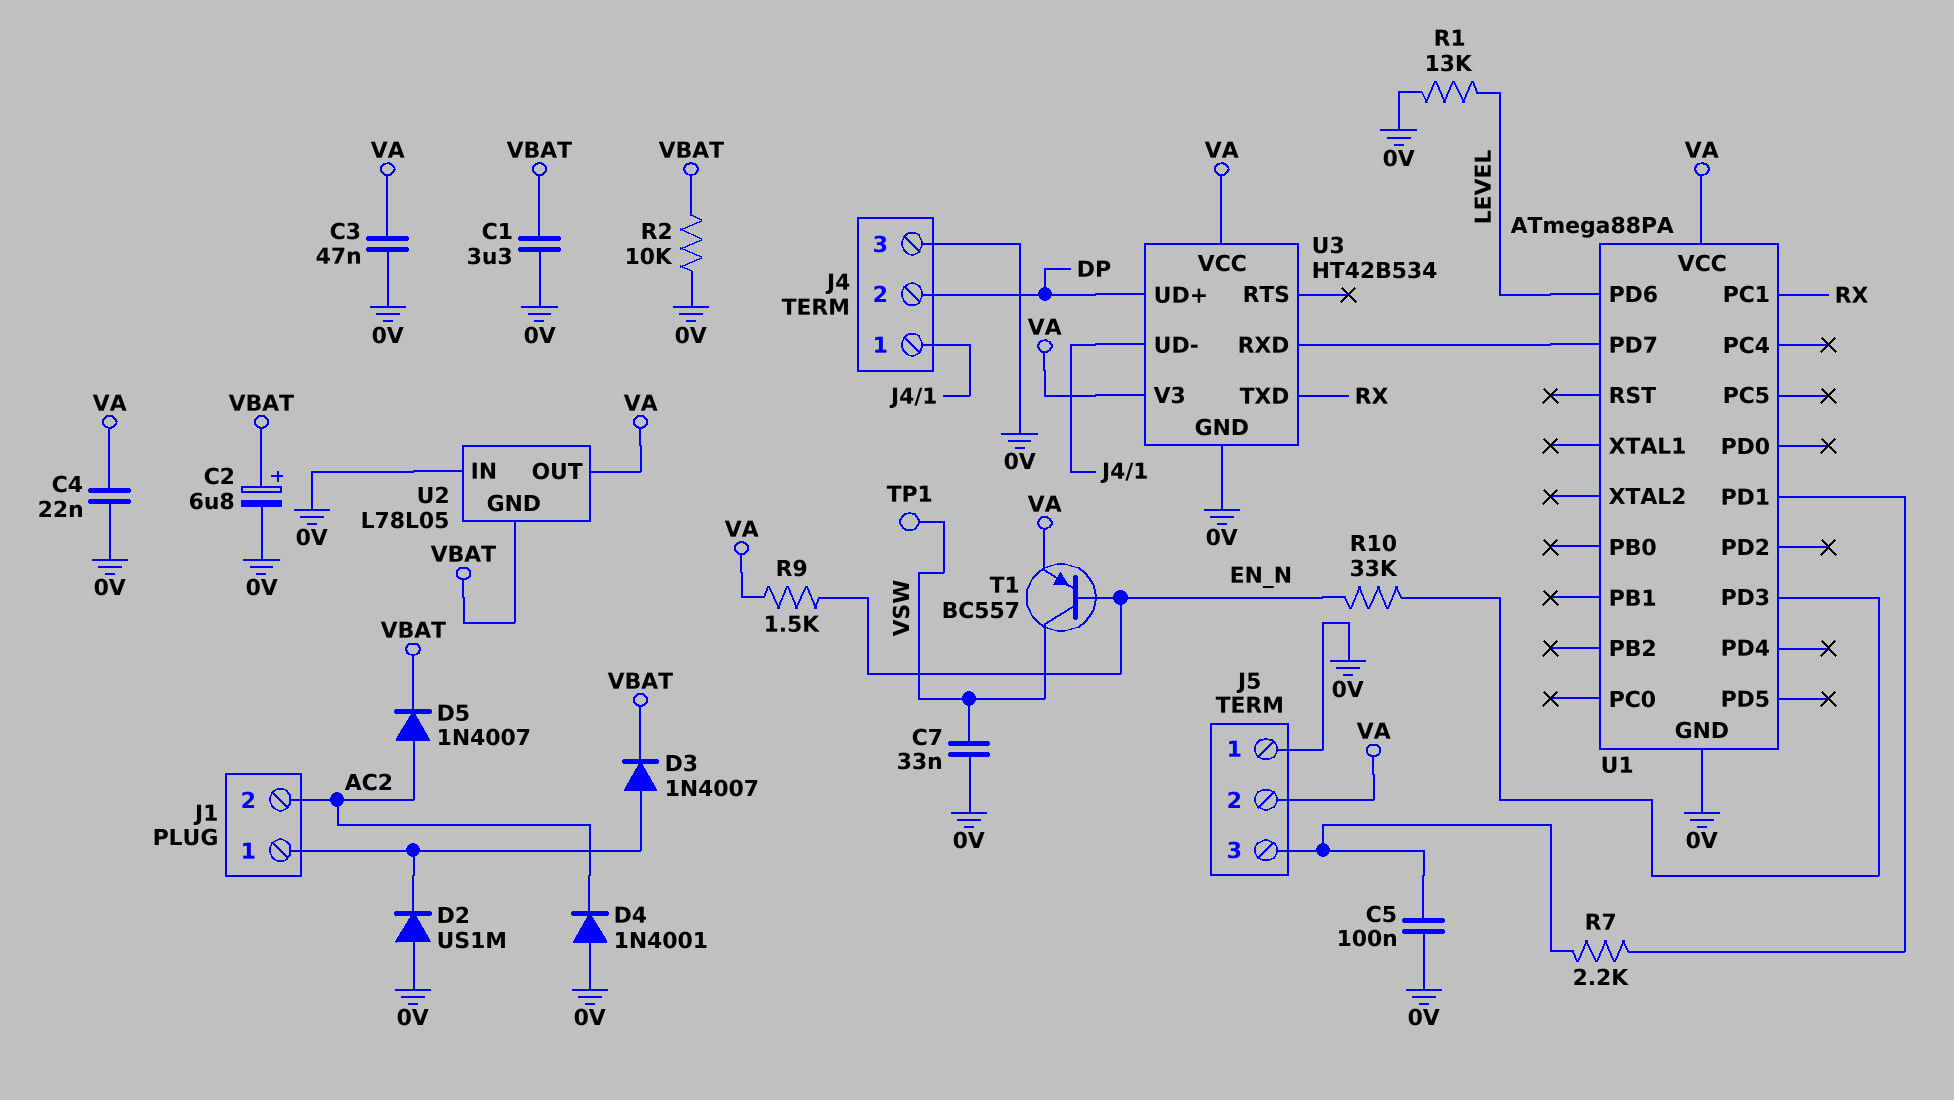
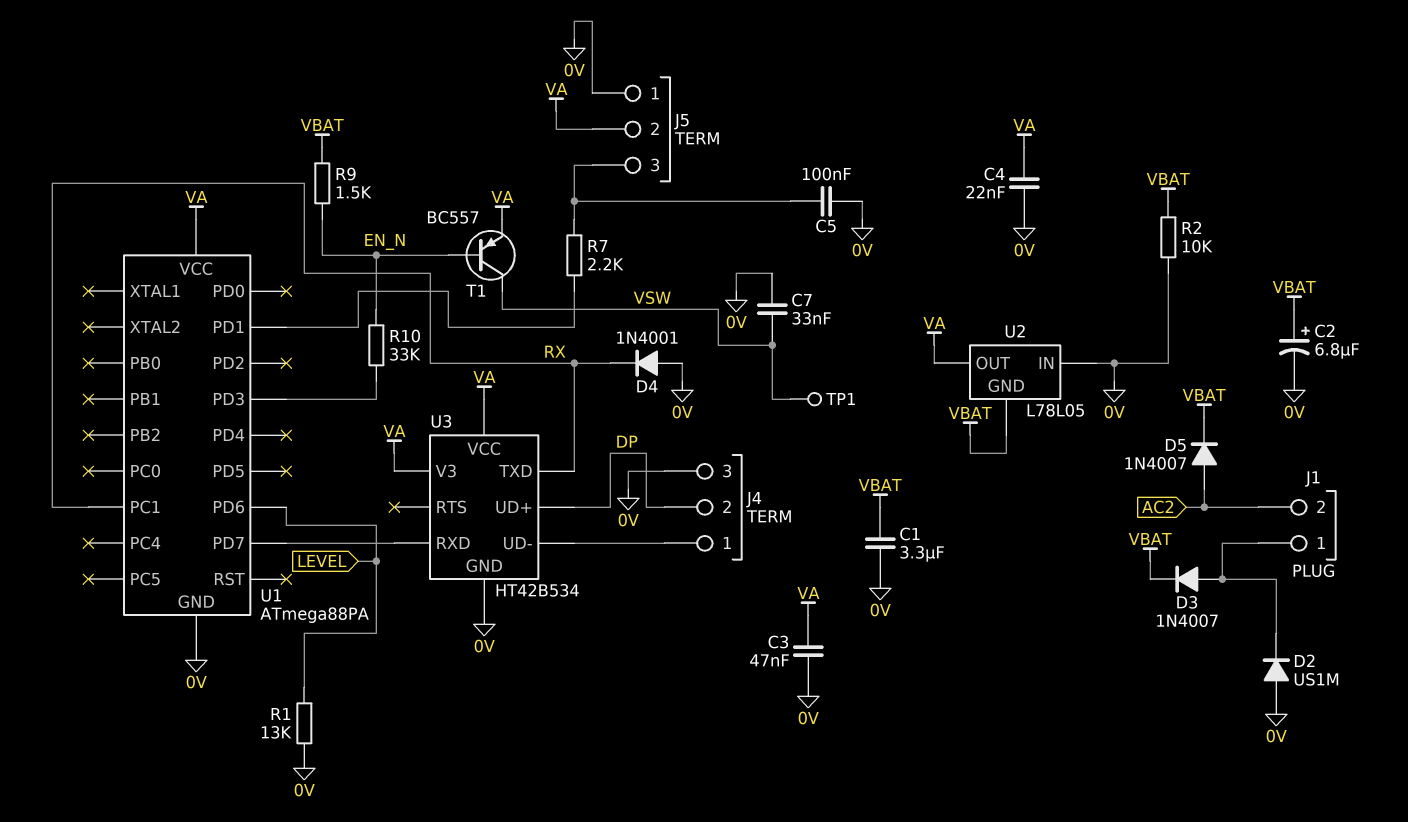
D4: diode 1N4001 (A 0V, K AC2) -> diode 1N4001 (A 0V, K RX)
R9: 1.5k (EN_N, VA) -> 1.5k (EN_N, VBAT)

